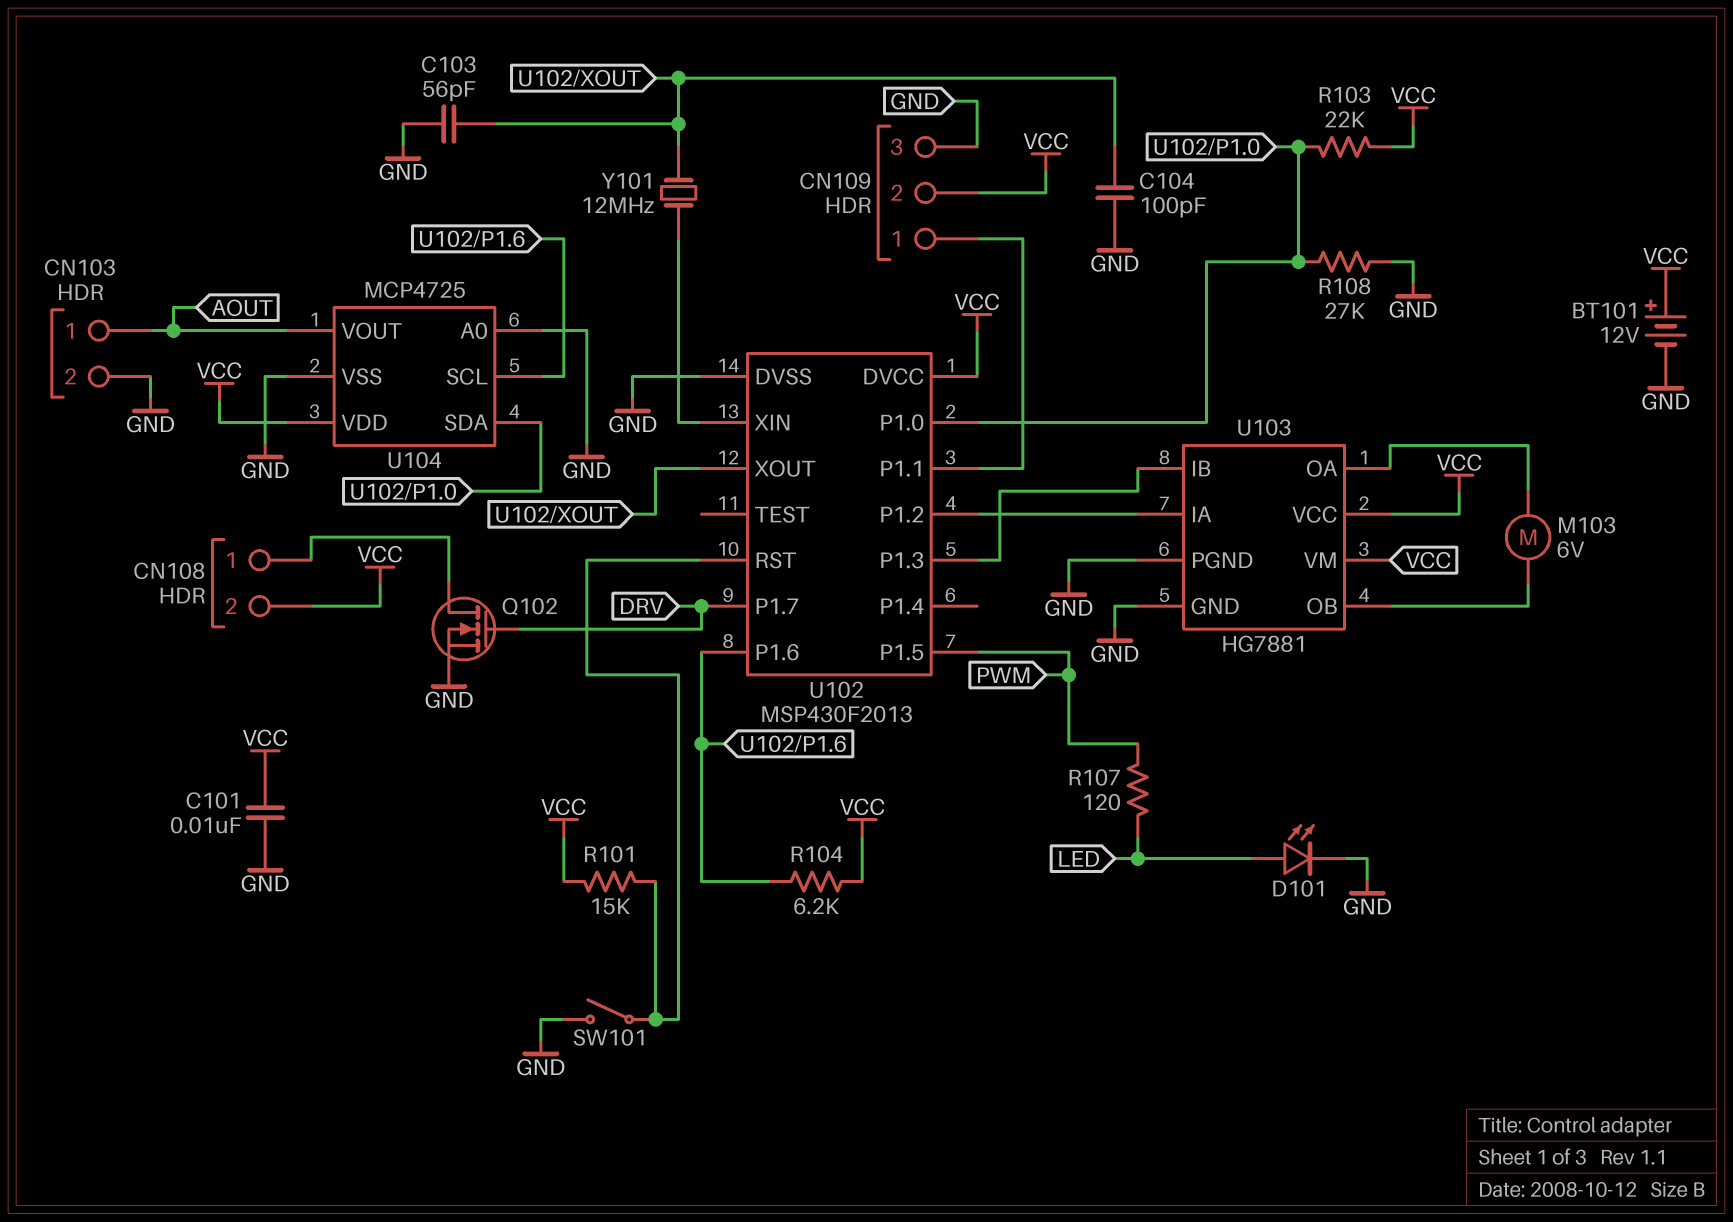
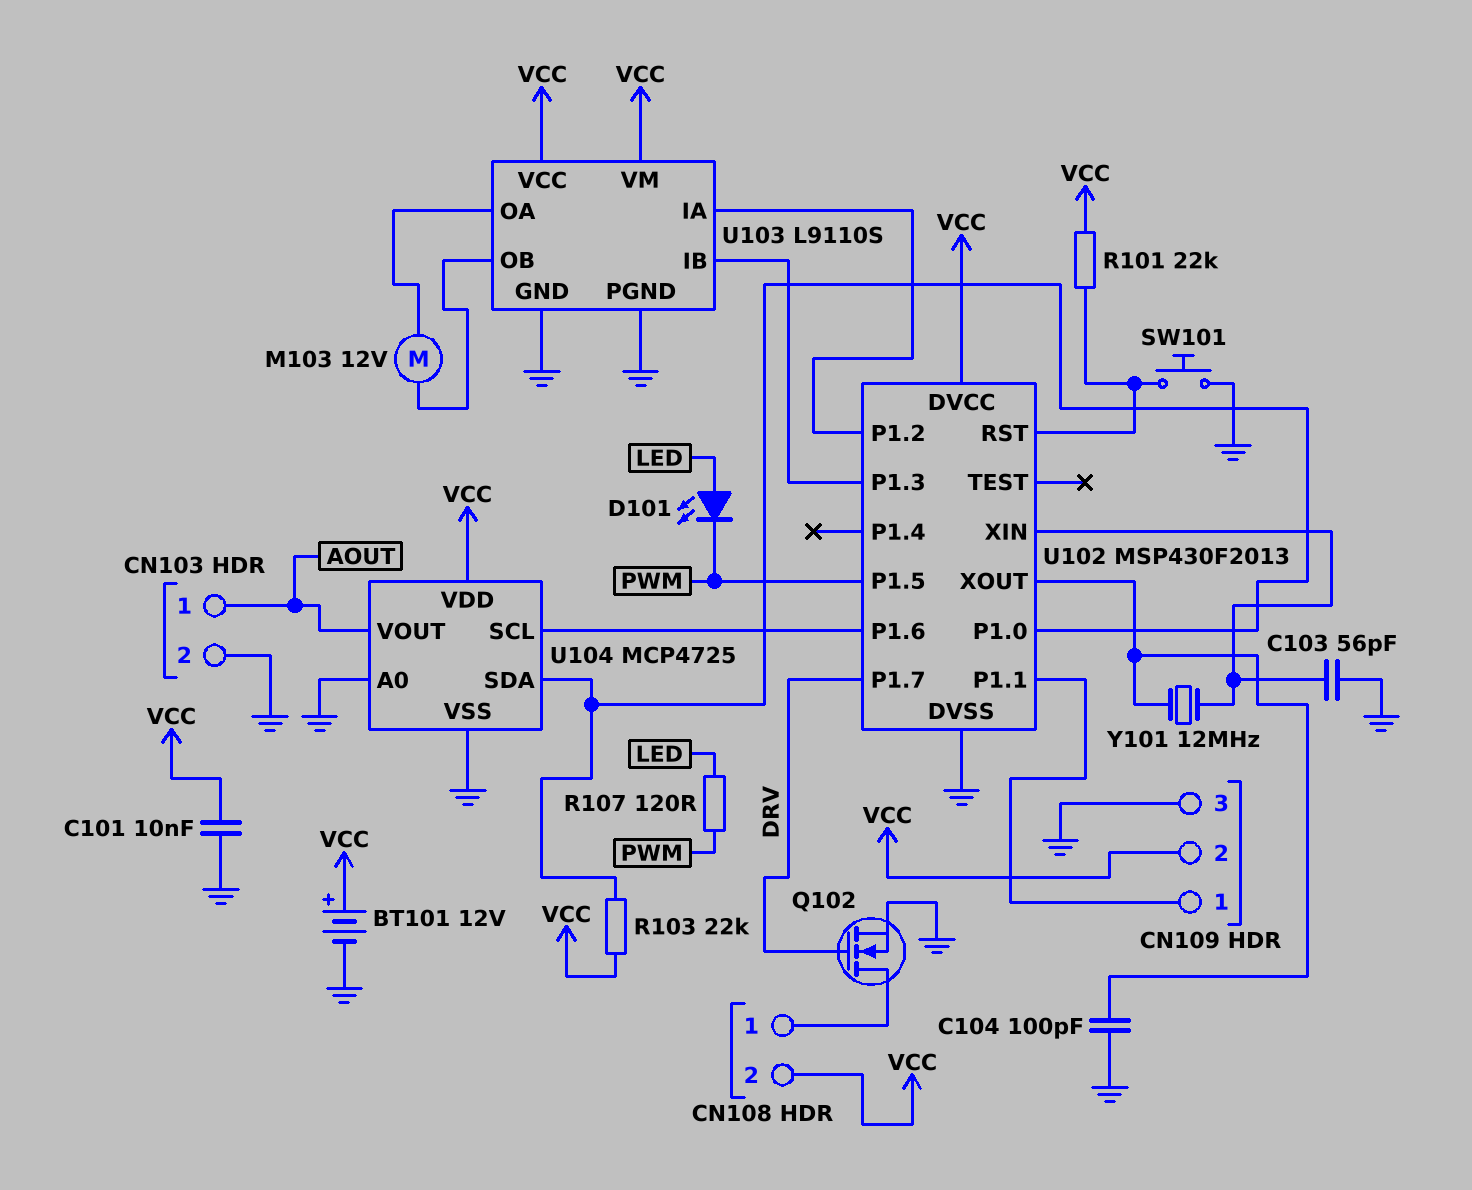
C103: 56pF (GND, U102/XOUT) -> 56pF (GND, U102/XIN)
D101: LED (A LED, K GND) -> LED (A LED, K PWM)
M103: motor 6V (U103/OA, U103/OB) -> motor 12V (U103/OA, U103/OB)
R101: 15k (U102/RST, VCC) -> 22k (U102/RST, VCC)
R104: 6.2k (U102/P1.6, VCC) -> none
R108: 27k (GND, U102/P1.0) -> none
SW101: switch (GND, U102/RST) -> button (GND, U102/RST)
U103: HG7881 -> L9110S

